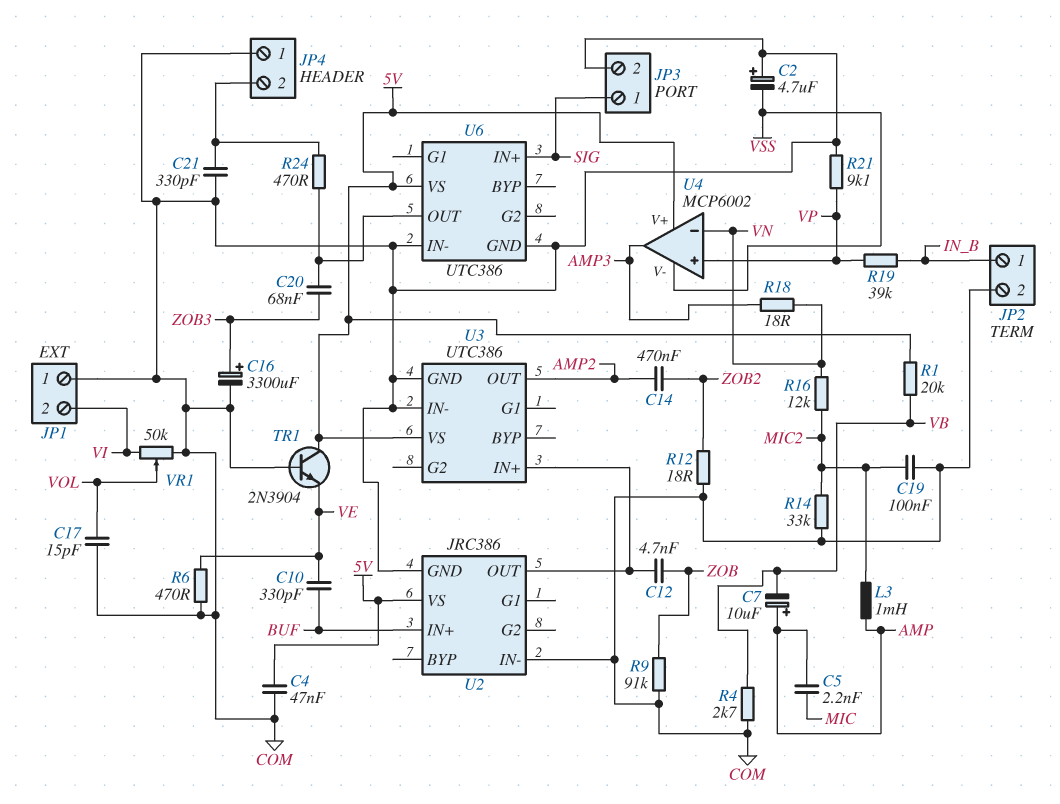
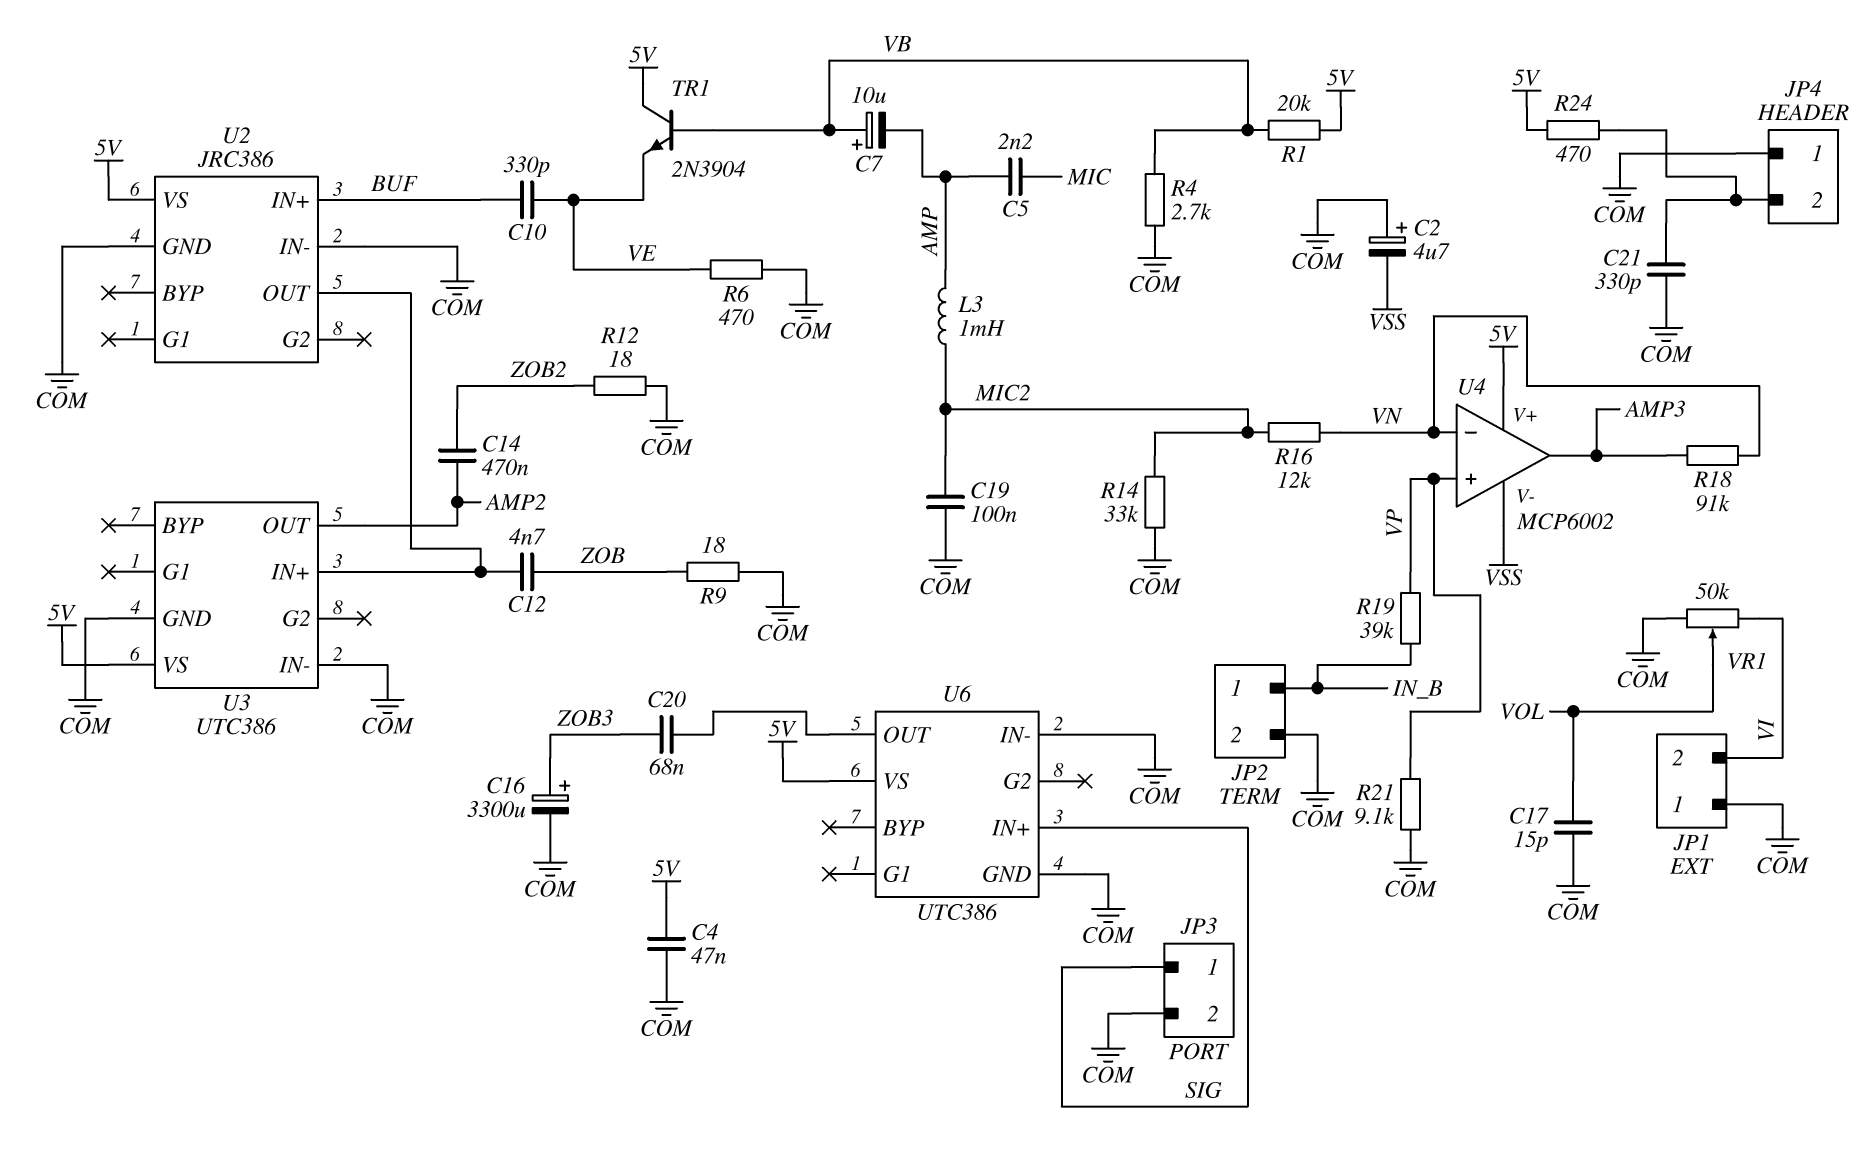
C7: 10uF (plus AMP, minus VB) -> 10uF (plus VB, minus AMP)
R9: 91k (COM, ZOB) -> 18 (COM, ZOB)
R18: 18 (AMP3, VN) -> 91k (AMP3, VN)
R24: 470 (JP4/2, U6/OUT) -> 470 (5V, JP4/2)
TR1: NPN 2N3904 (B COM, C 5V, E VE) -> NPN 2N3904 (B VB, C 5V, E VE)

